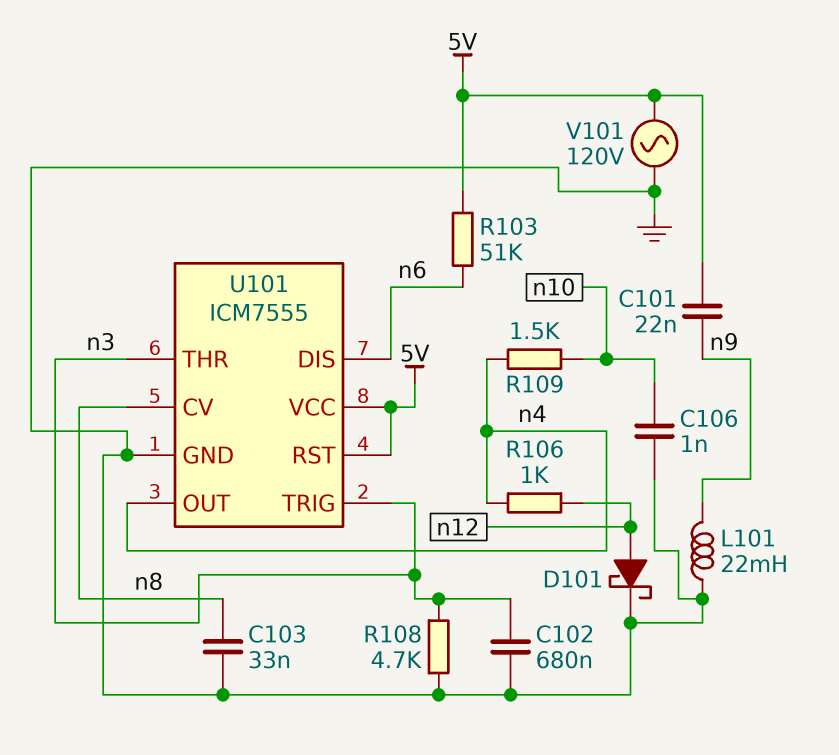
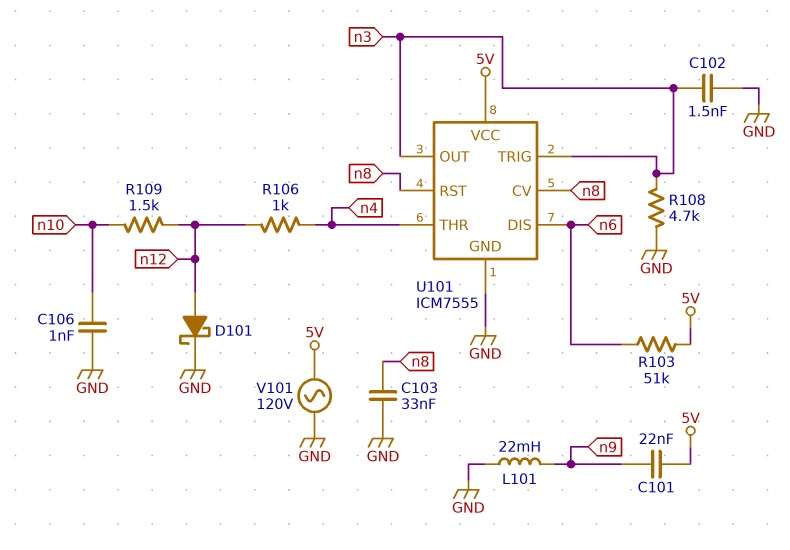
C102: 680nF (GND, n3) -> 1.5nF (GND, n3)
R109: 1.5k (n4, n10) -> 1.5k (n10, n12)
U101 pin OUT: n4 -> n3
U101 pin RST: 5V -> n8
U101 pin THR: n3 -> n4

